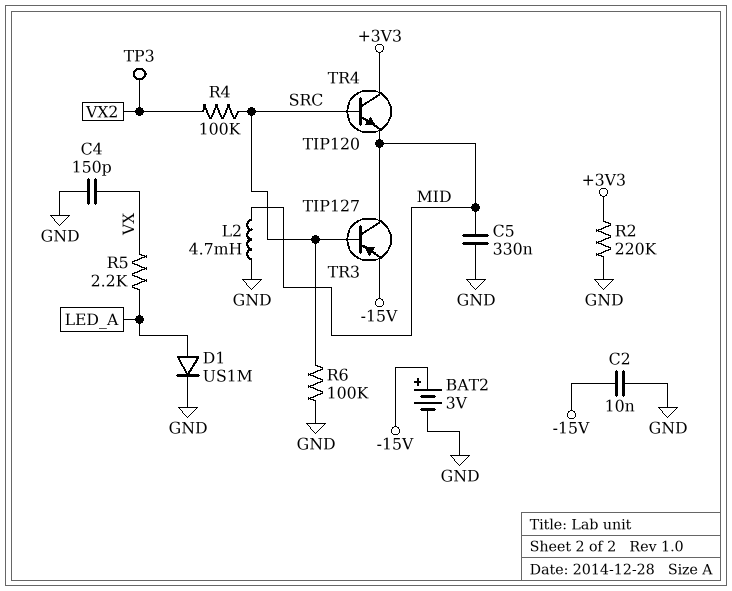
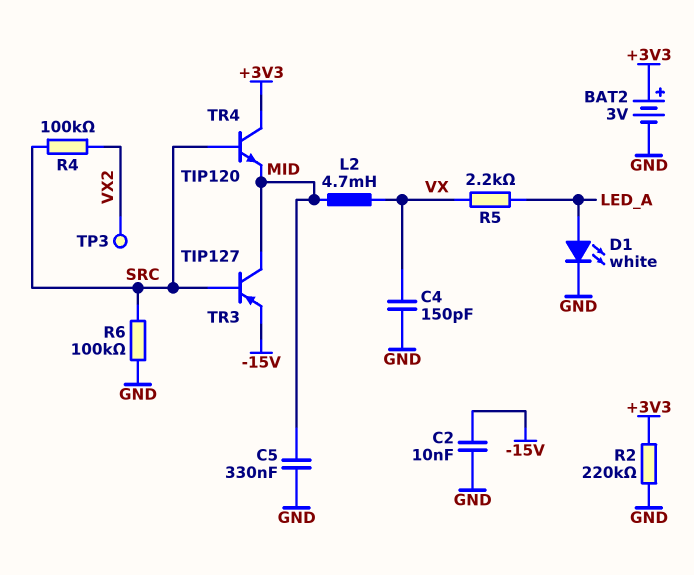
BAT2: 3V (plus -15V, minus GND) -> 3V (plus +3V3, minus GND)
D1: diode US1M (A LED_A, K GND) -> LED white (A LED_A, K GND)
L2: 4.7mH (GND, MID) -> 4.7mH (MID, VX)

